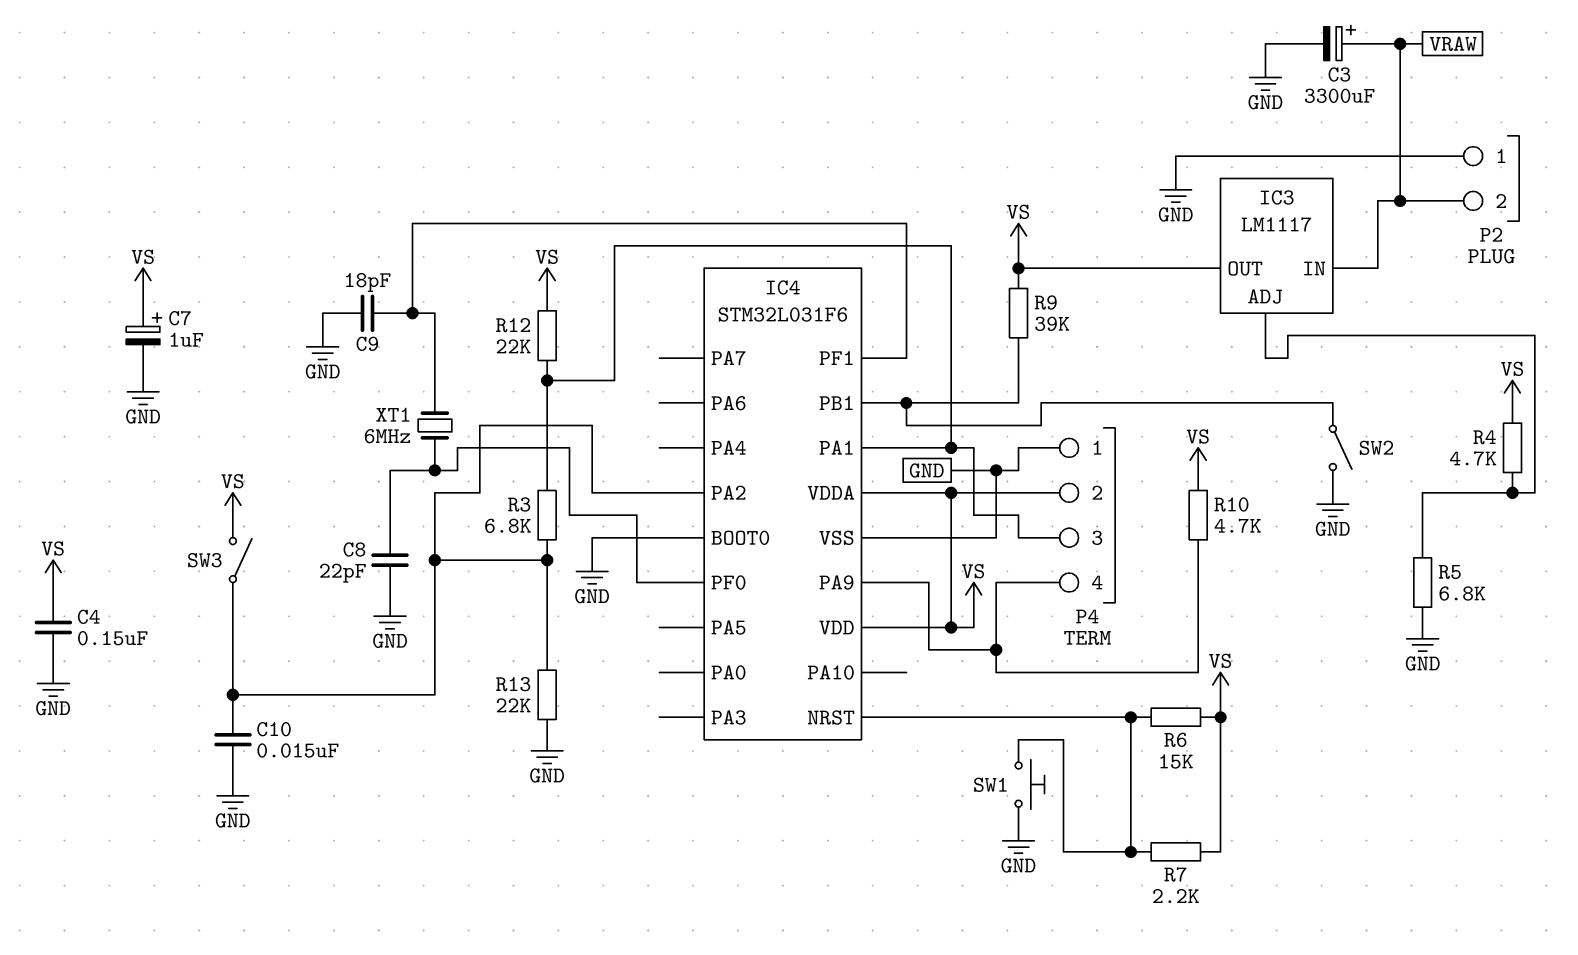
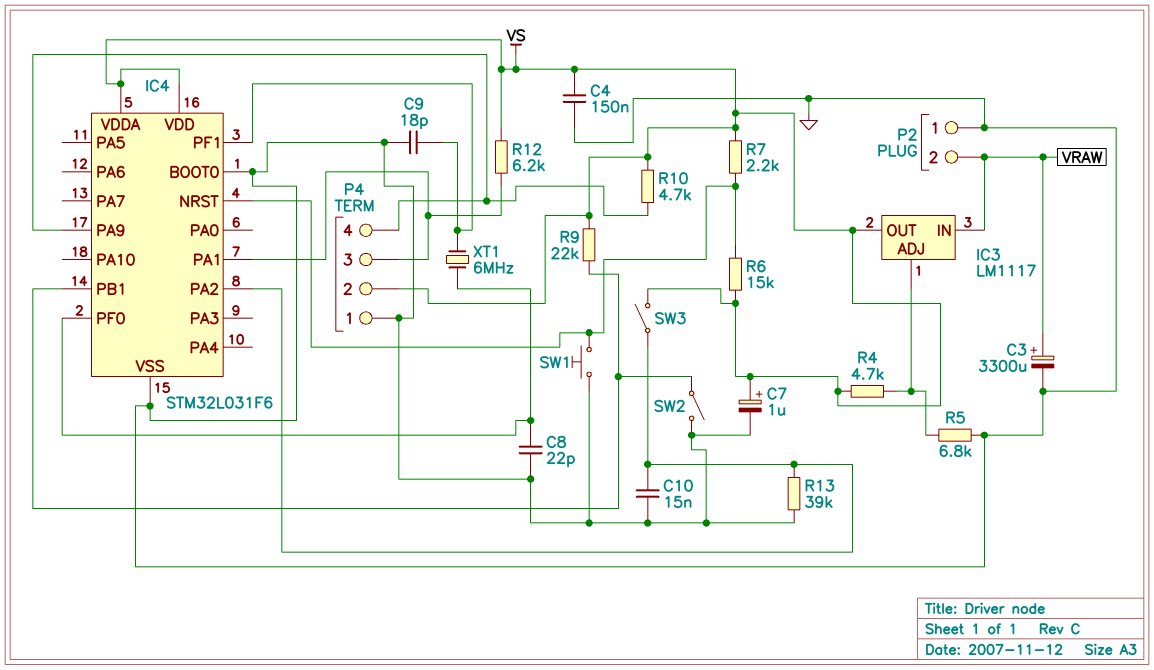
R3: 6.8k (IC4/PA1, IC4/PA2) -> none
R9: 39k (IC4/PB1, VS) -> 22k (IC4/PB1, VS)
R12: 22k (IC4/PA1, VS) -> 6.2k (IC4/PA1, VS)
R13: 22k (GND, IC4/PA2) -> 39k (GND, IC4/PA2)

